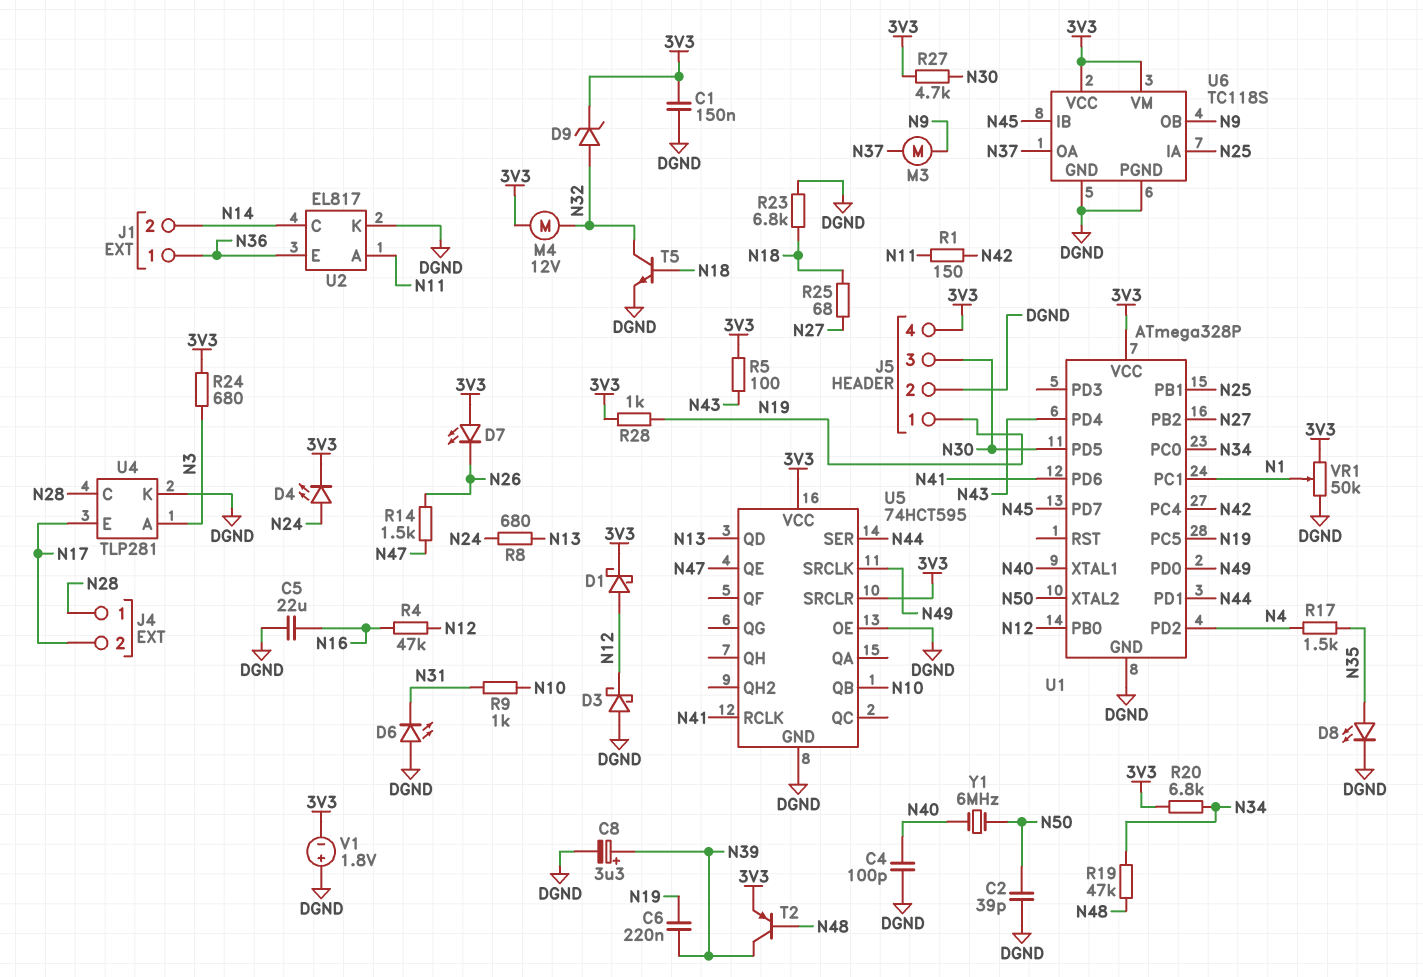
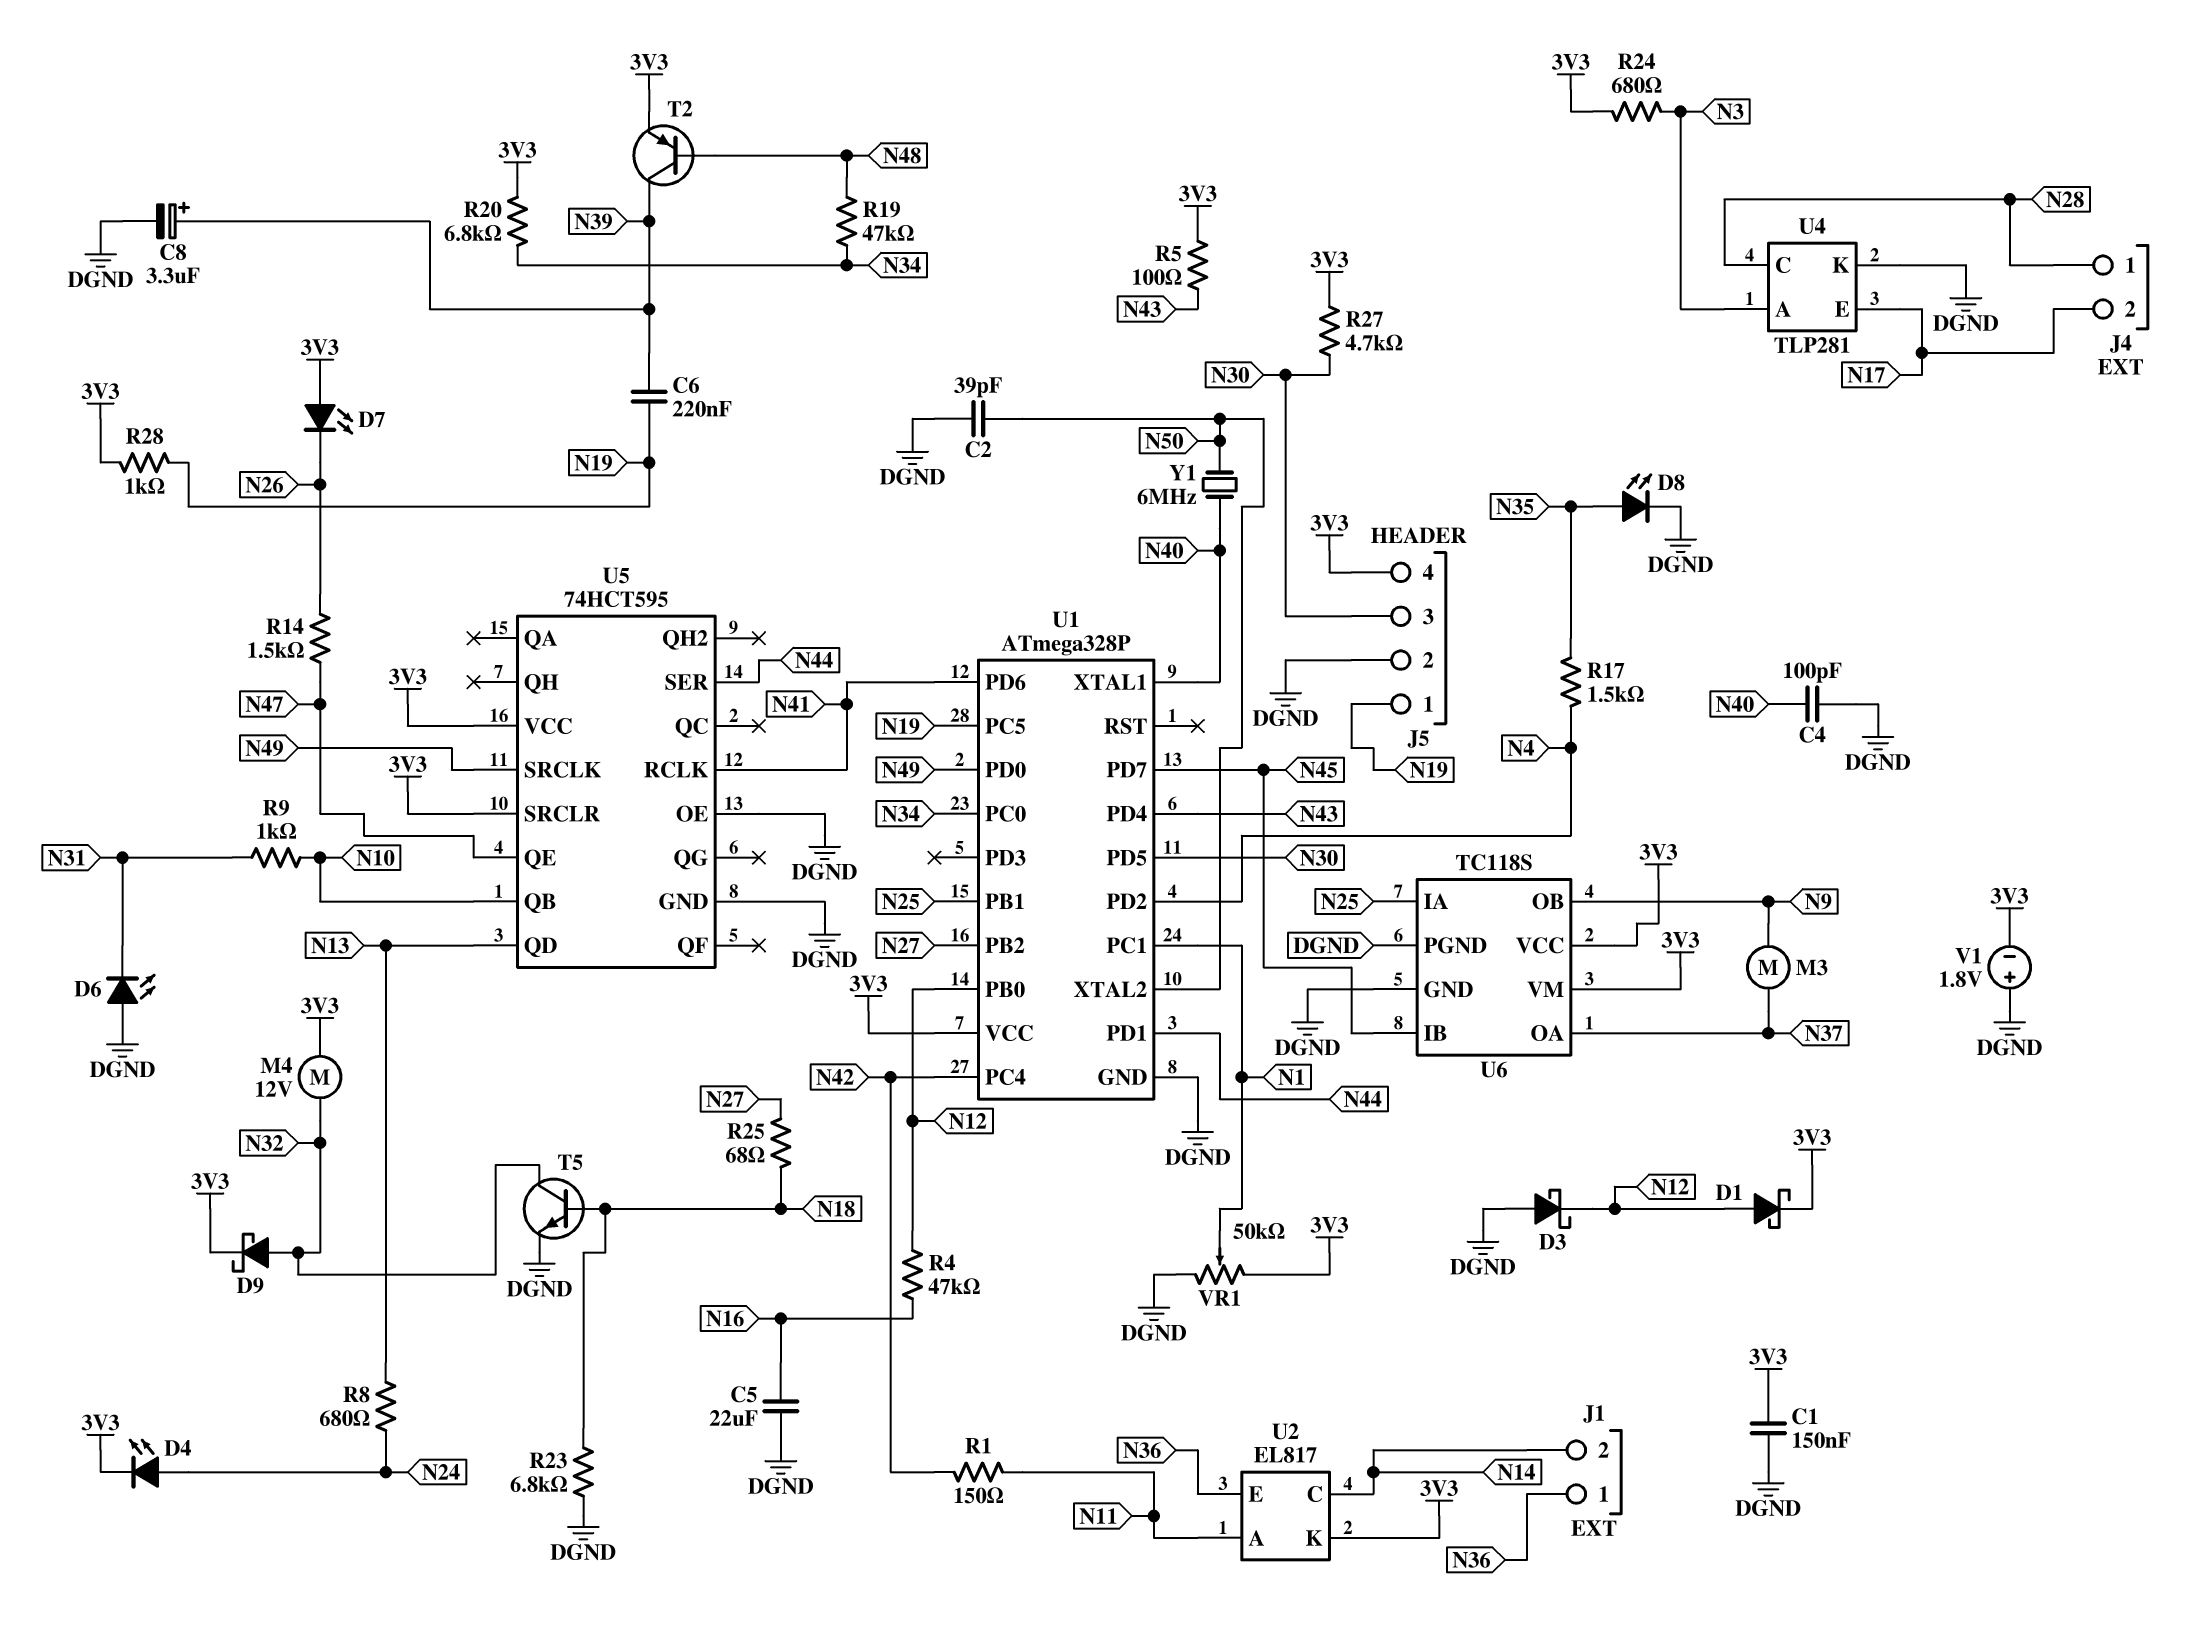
D9: zener (A N32, K 3V3) -> schottky (A N32, K 3V3)
U2 pin K: DGND -> 3V3

